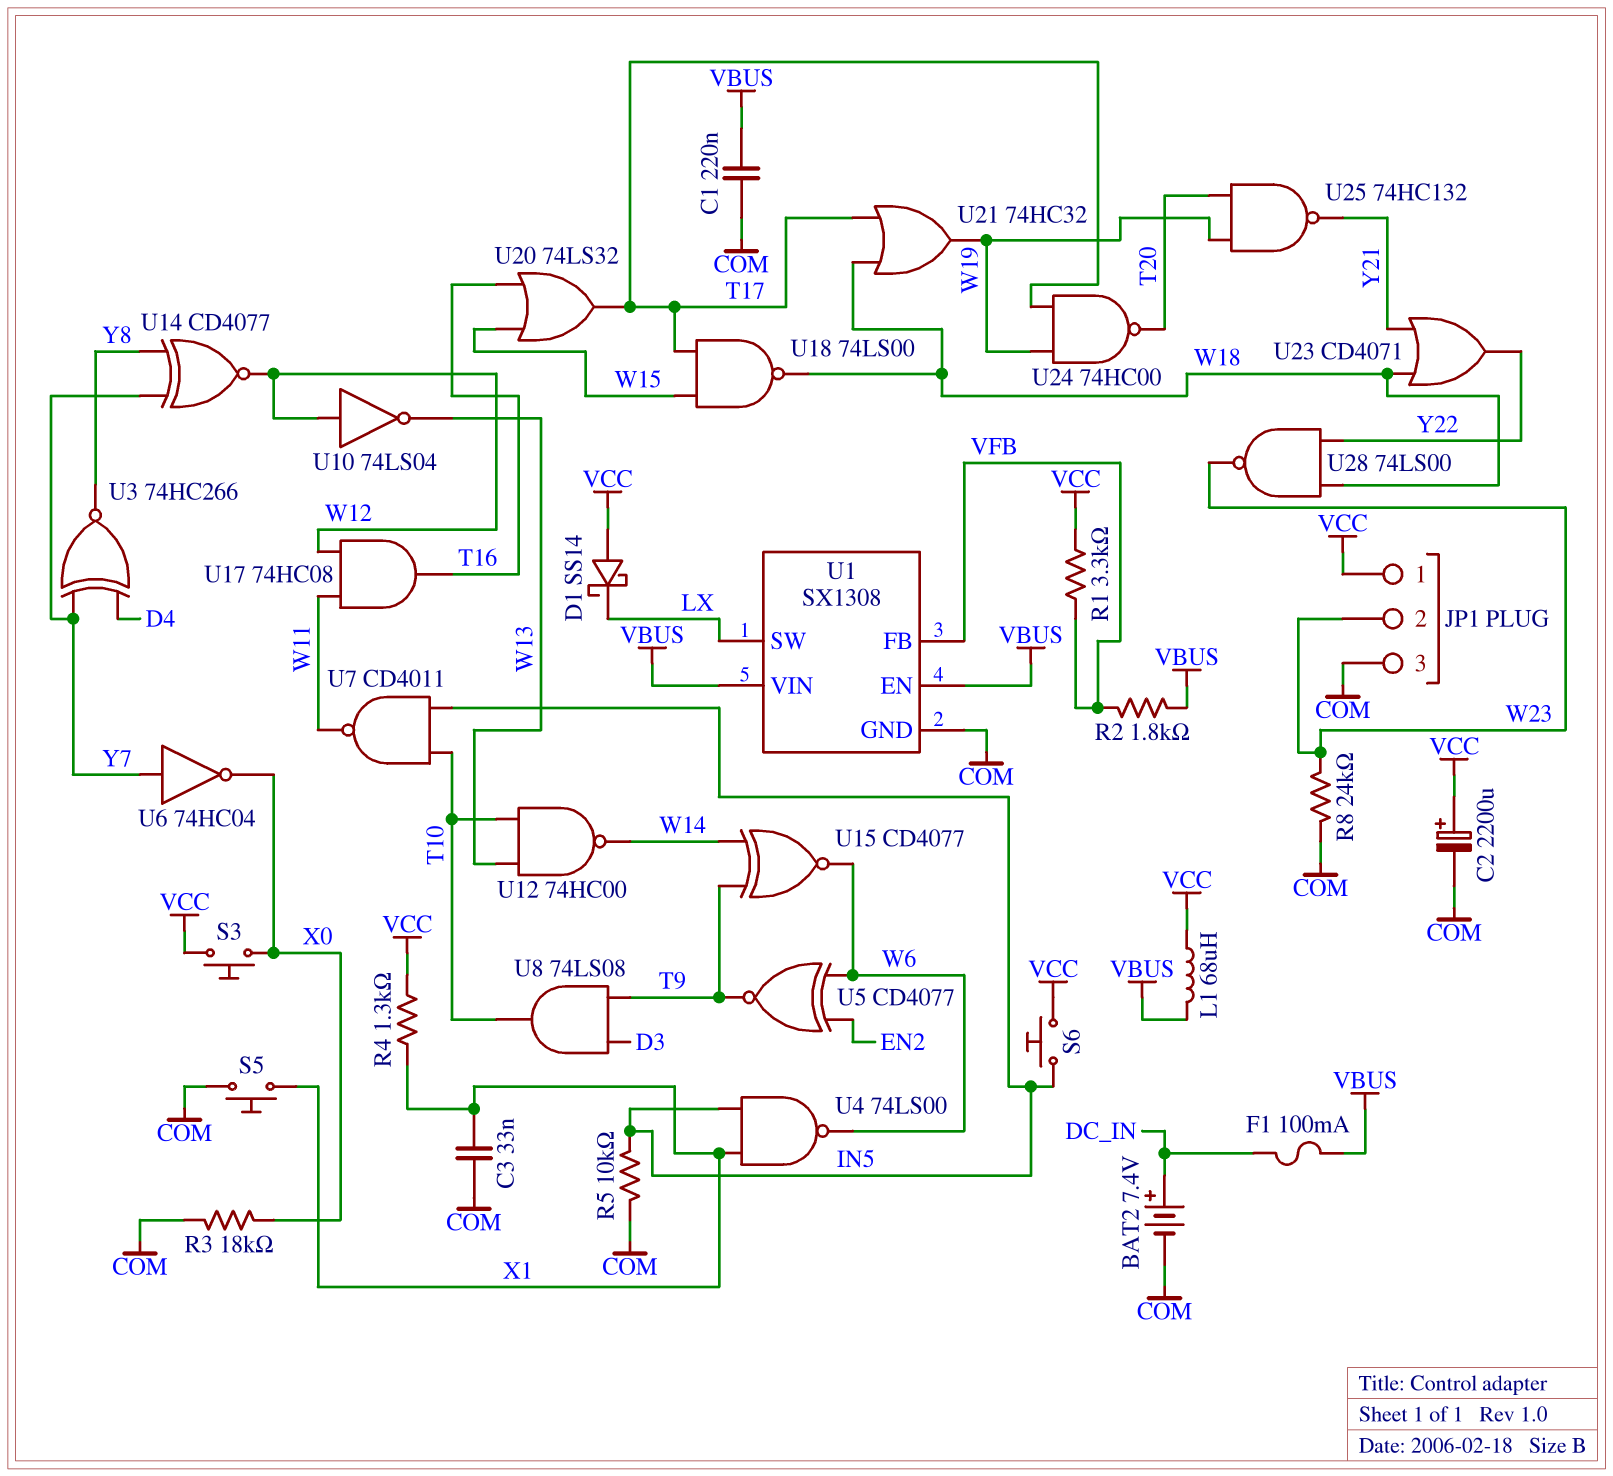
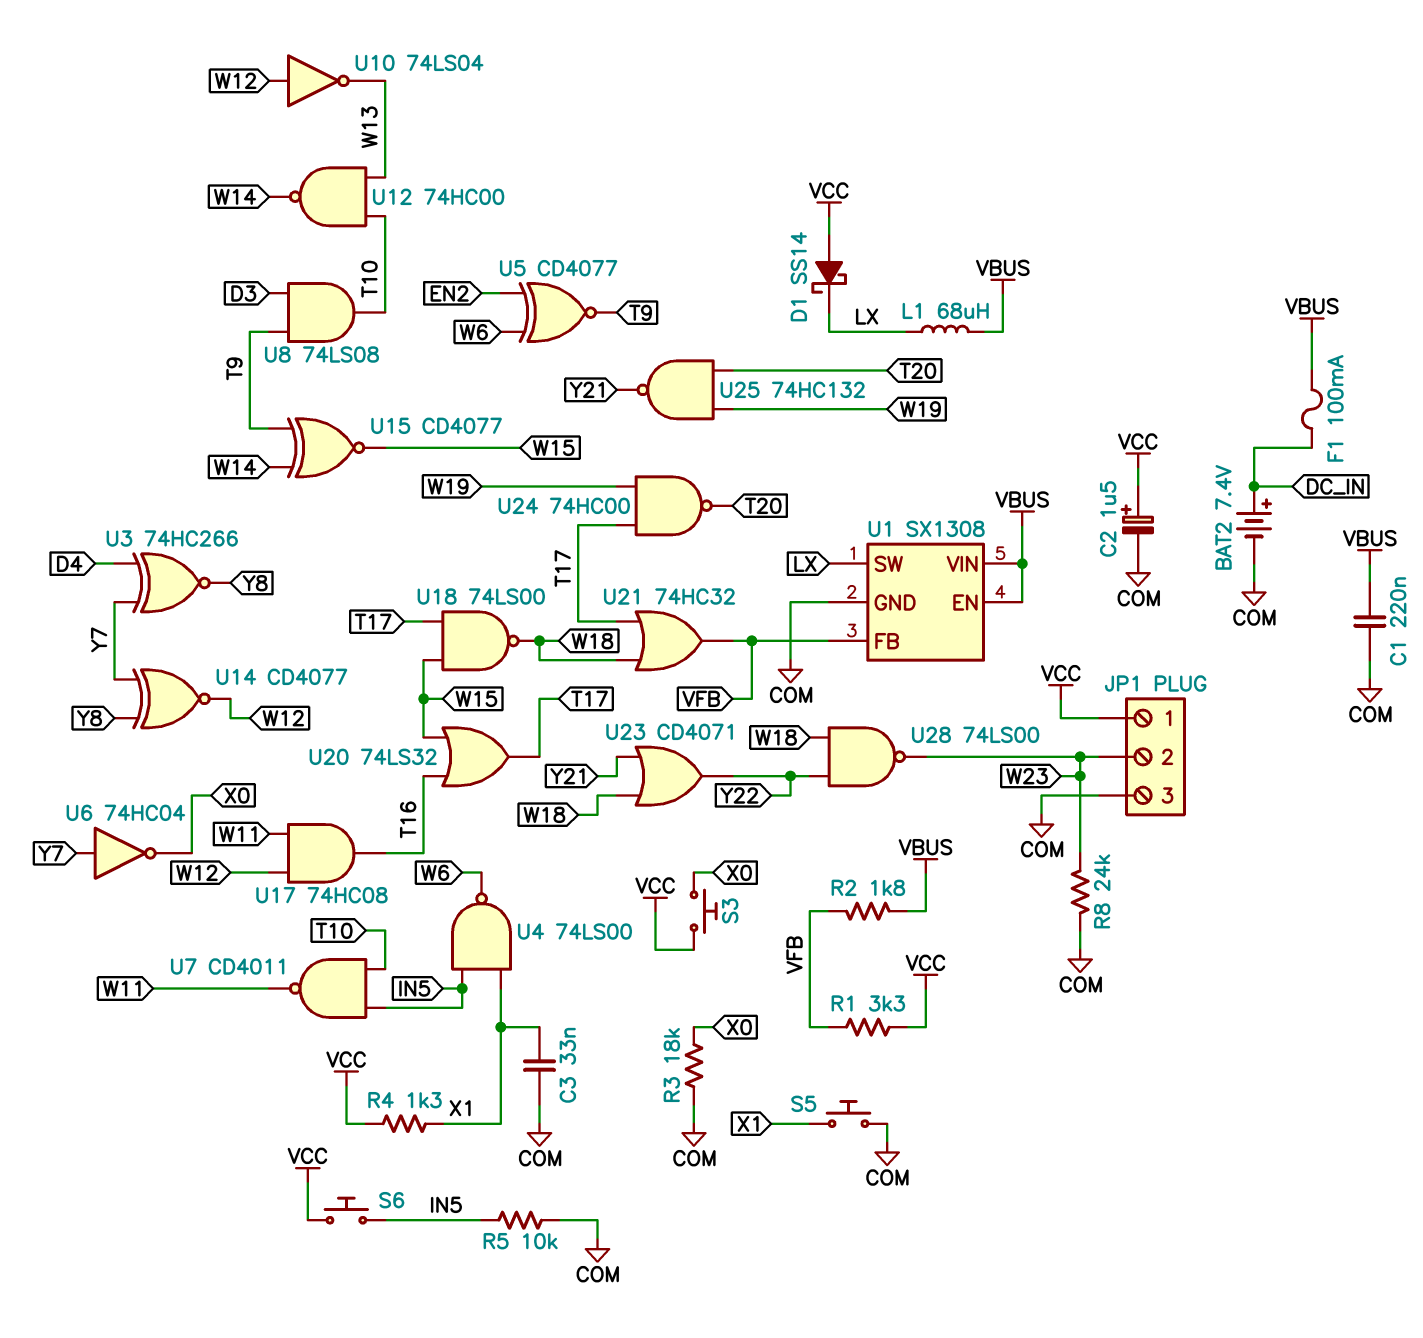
C2: 2200uF (plus VCC, minus COM) -> 1.5uF (plus VCC, minus COM)
L1: 68uH (VBUS, VCC) -> 68uH (LX, VBUS)
U15: XNOR CD4077 (in T9, in W14, out W6) -> XNOR CD4077 (in T9, in W14, out W15)
U21: OR 74HC32 (in T17, in W18, out W19) -> OR 74HC32 (in T17, in W18, out VFB)

